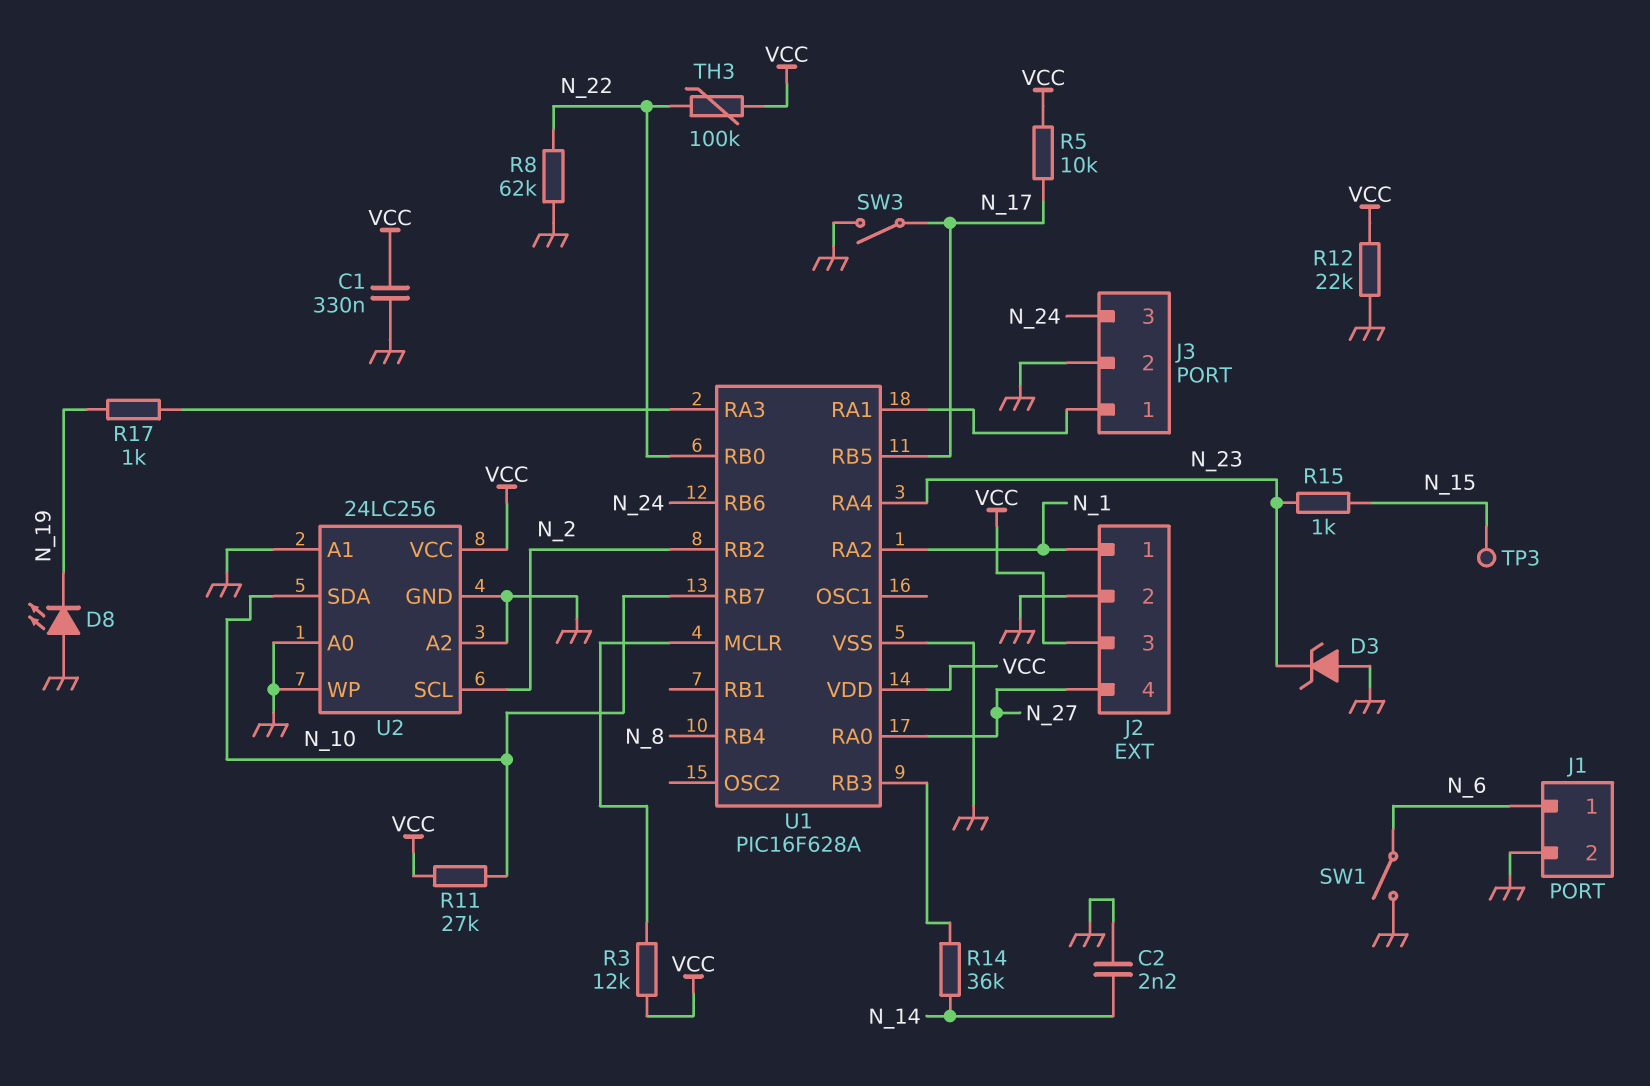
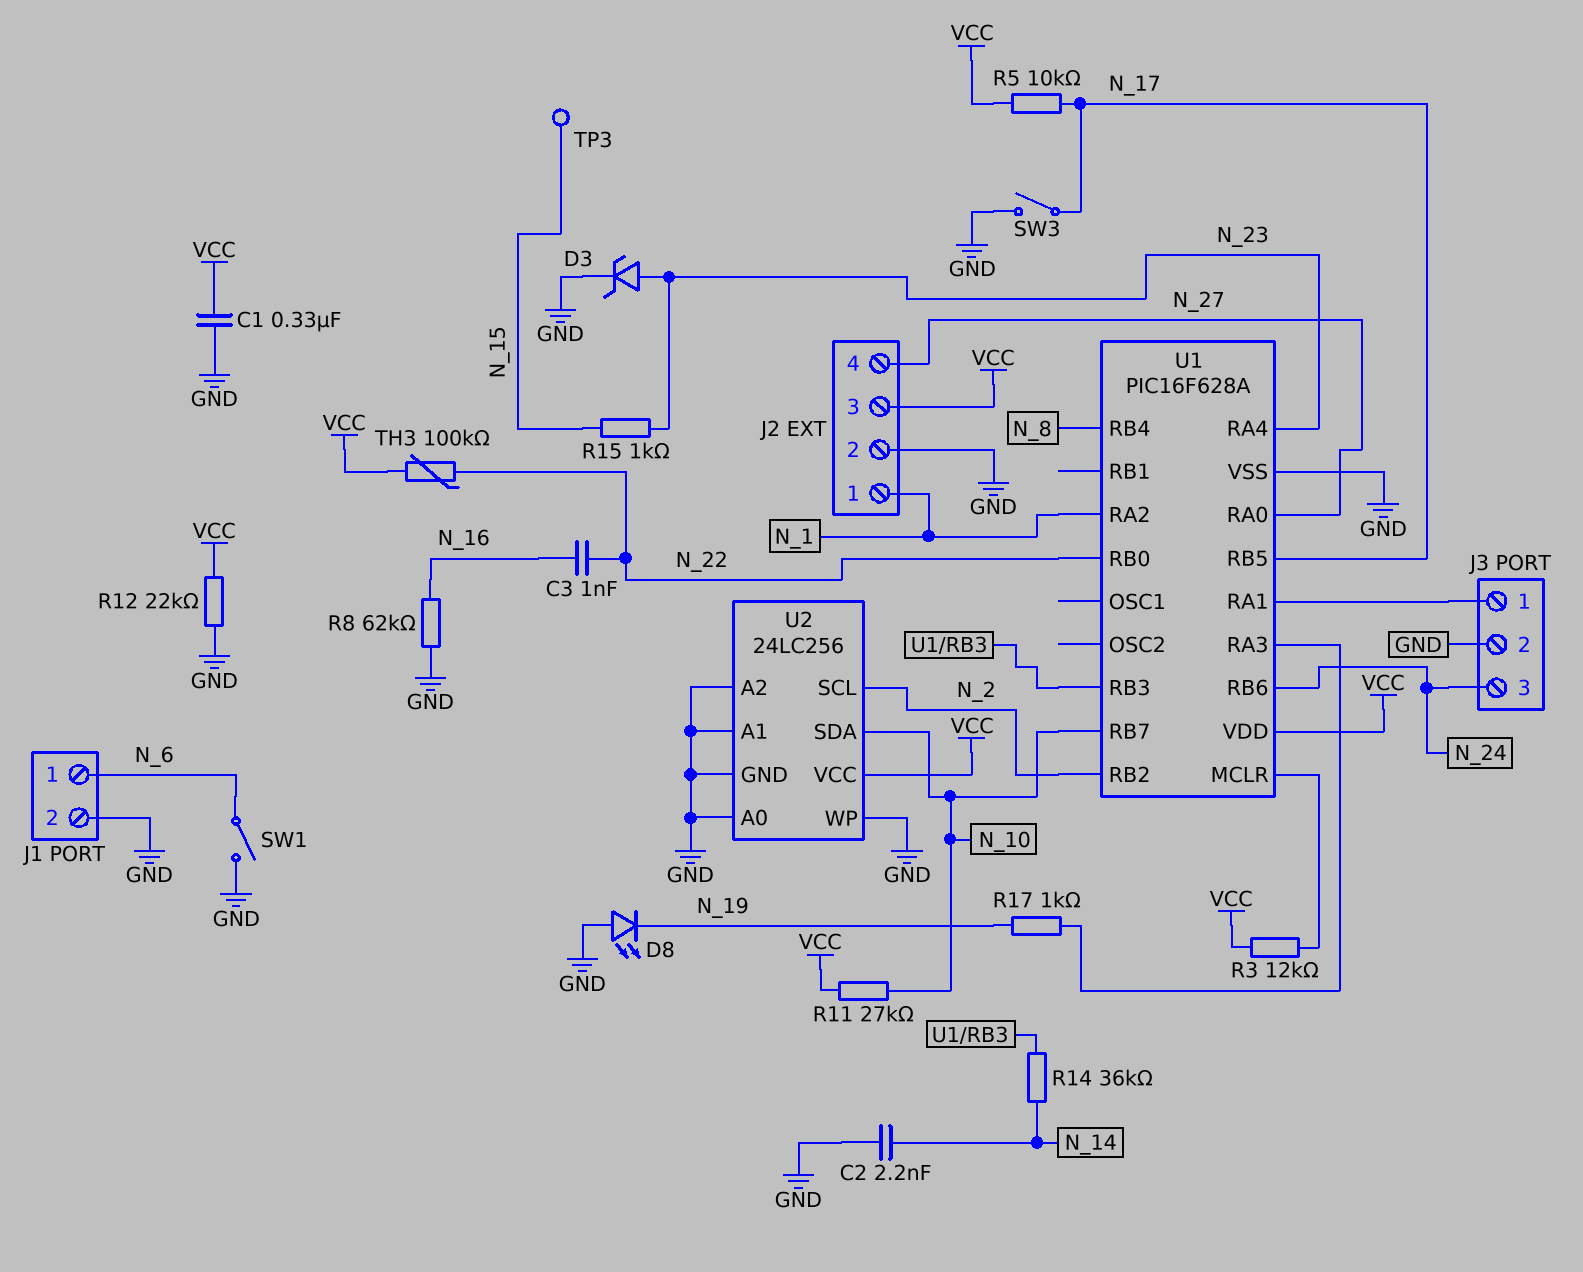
C3: none -> 1nF (N_16, N_22)
D3: zener (A GND, K N_23) -> zener (A N_23, K GND)
R8: 62k (GND, N_22) -> 62k (GND, N_16)

